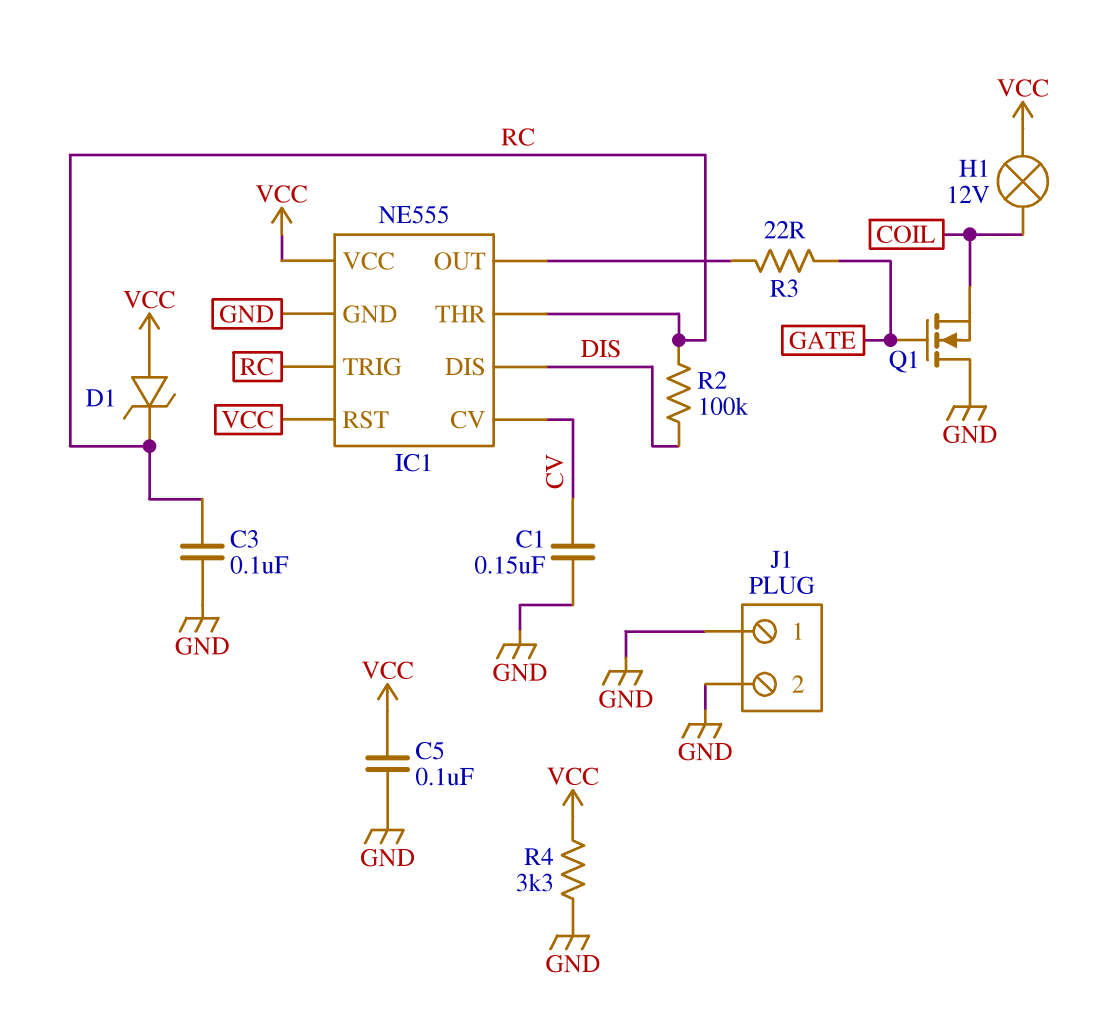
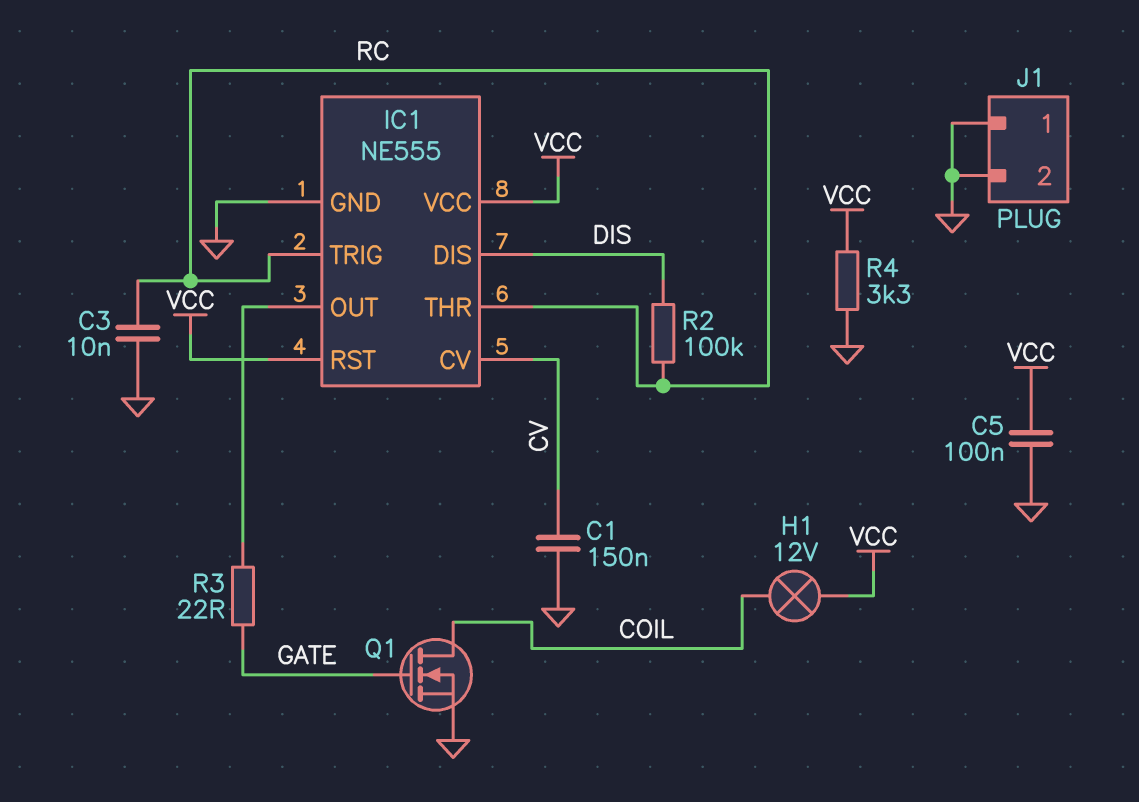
C3: 100nF (GND, RC) -> 10nF (GND, RC)
D1: zener (A VCC, K RC) -> none
Q1: NMOS (G GATE, D GND, S COIL) -> NMOS (G GATE, D COIL, S GND)

